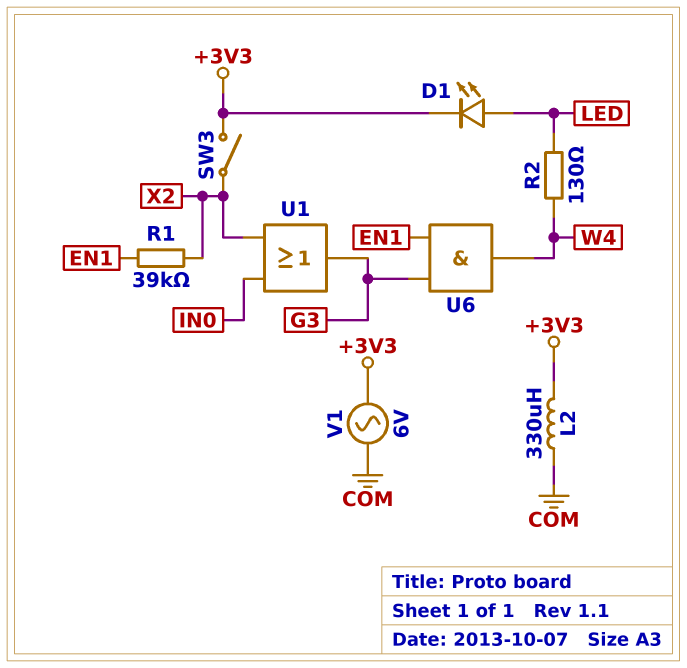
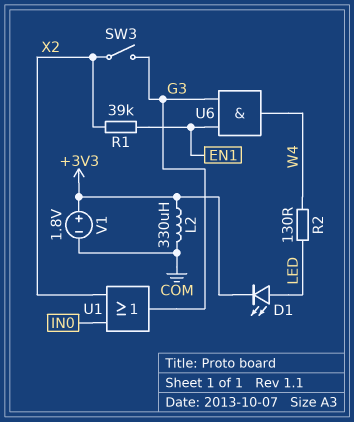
SW3: switch (+3V3, X2) -> switch (G3, X2)
V1: AC 6V (+3V3, COM) -> 1.8V (plus +3V3, minus COM)

